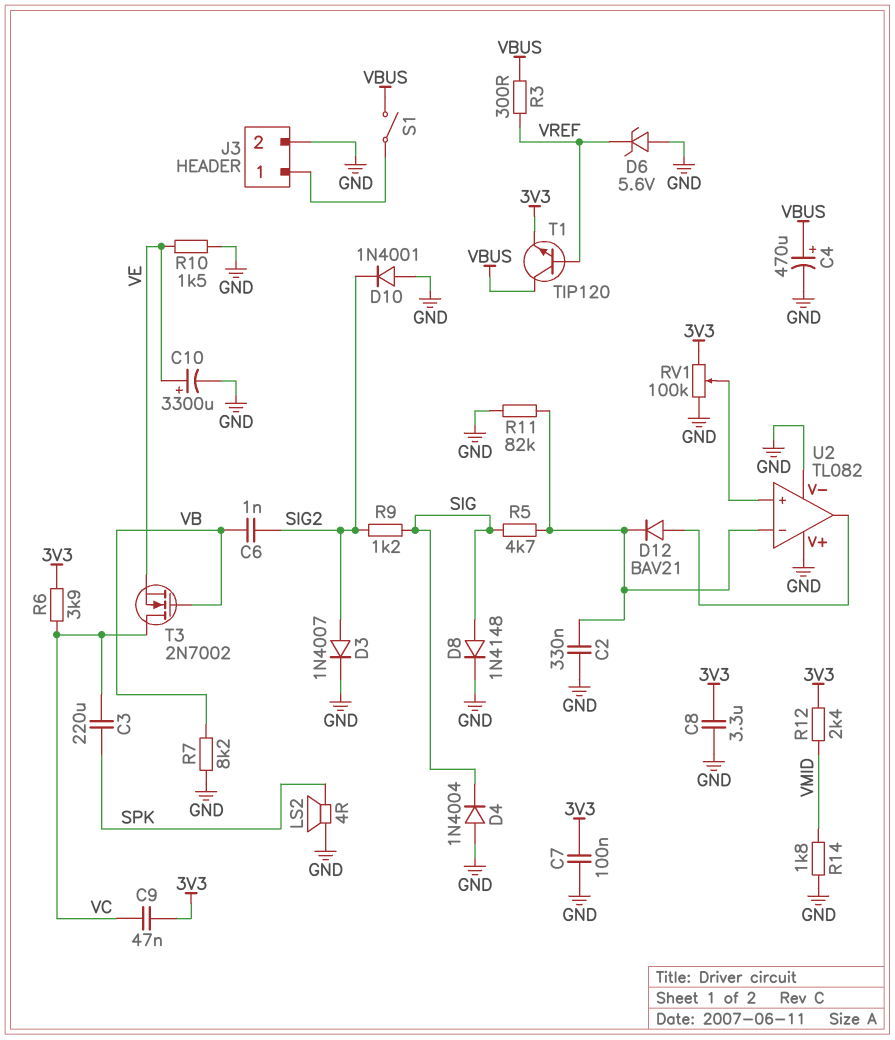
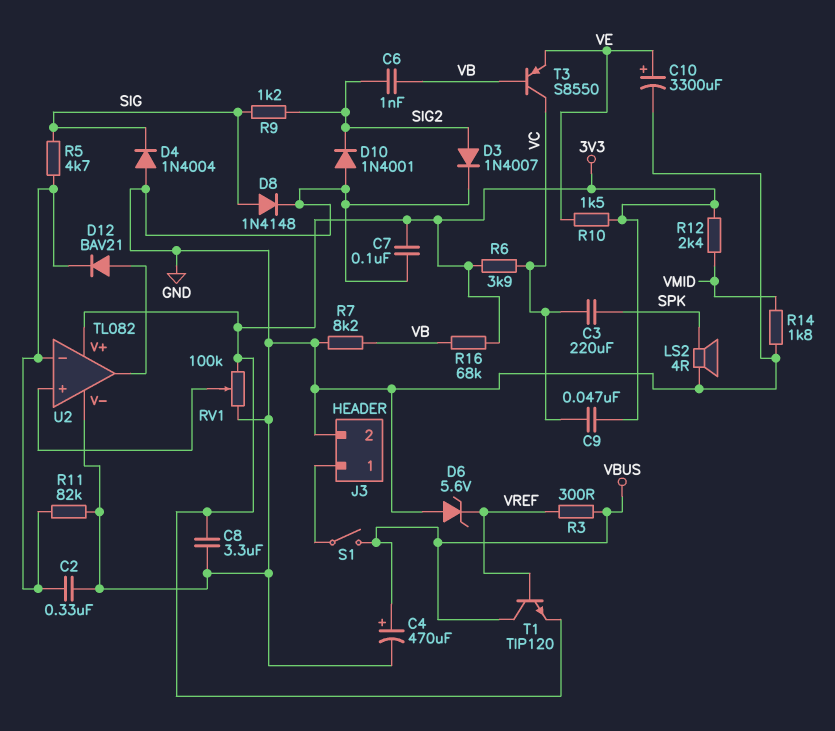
R10: 1.5k (GND, VE) -> 1.5k (3V3, VE)
R16: none -> 68k (3V3, VB)
T3: NMOS 2N7002 (G VB, D VC, S VE) -> PNP S8550 (B VB, C VC, E VE)
U2 pin V+: GND -> 3V3

